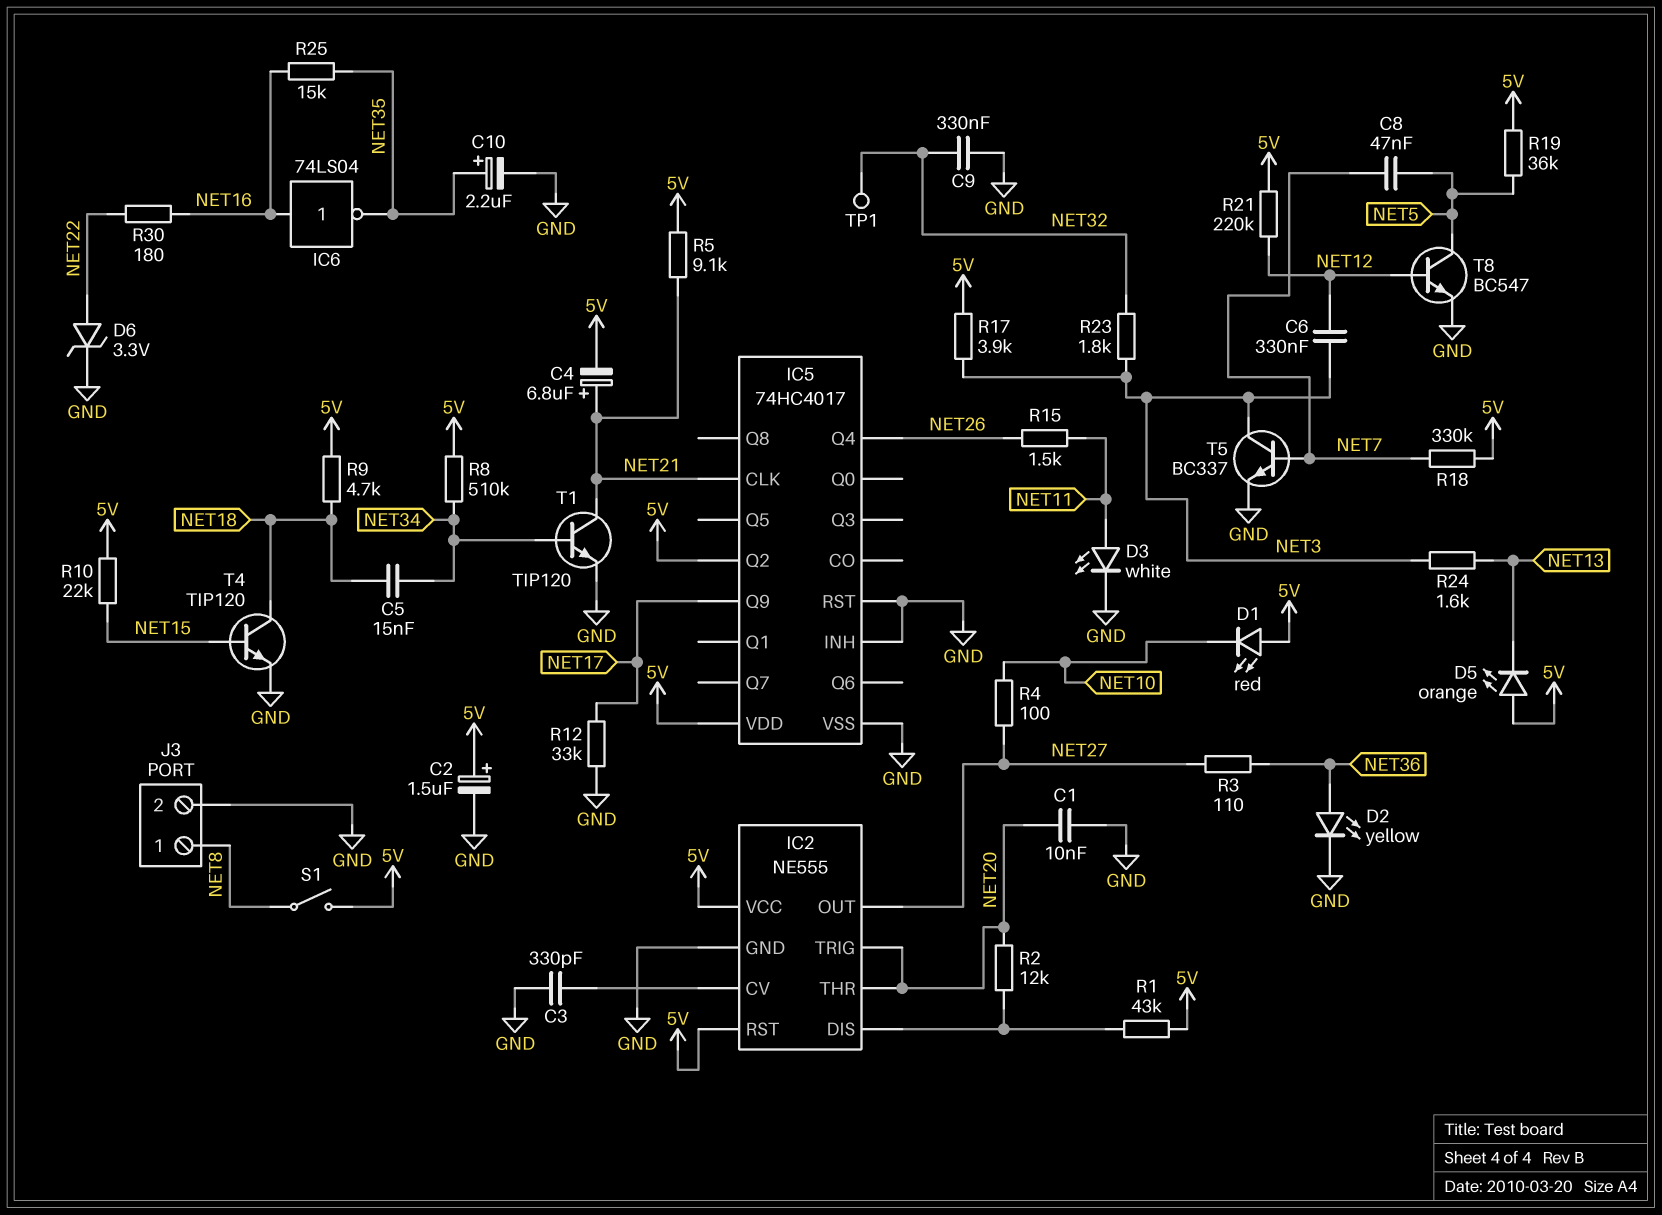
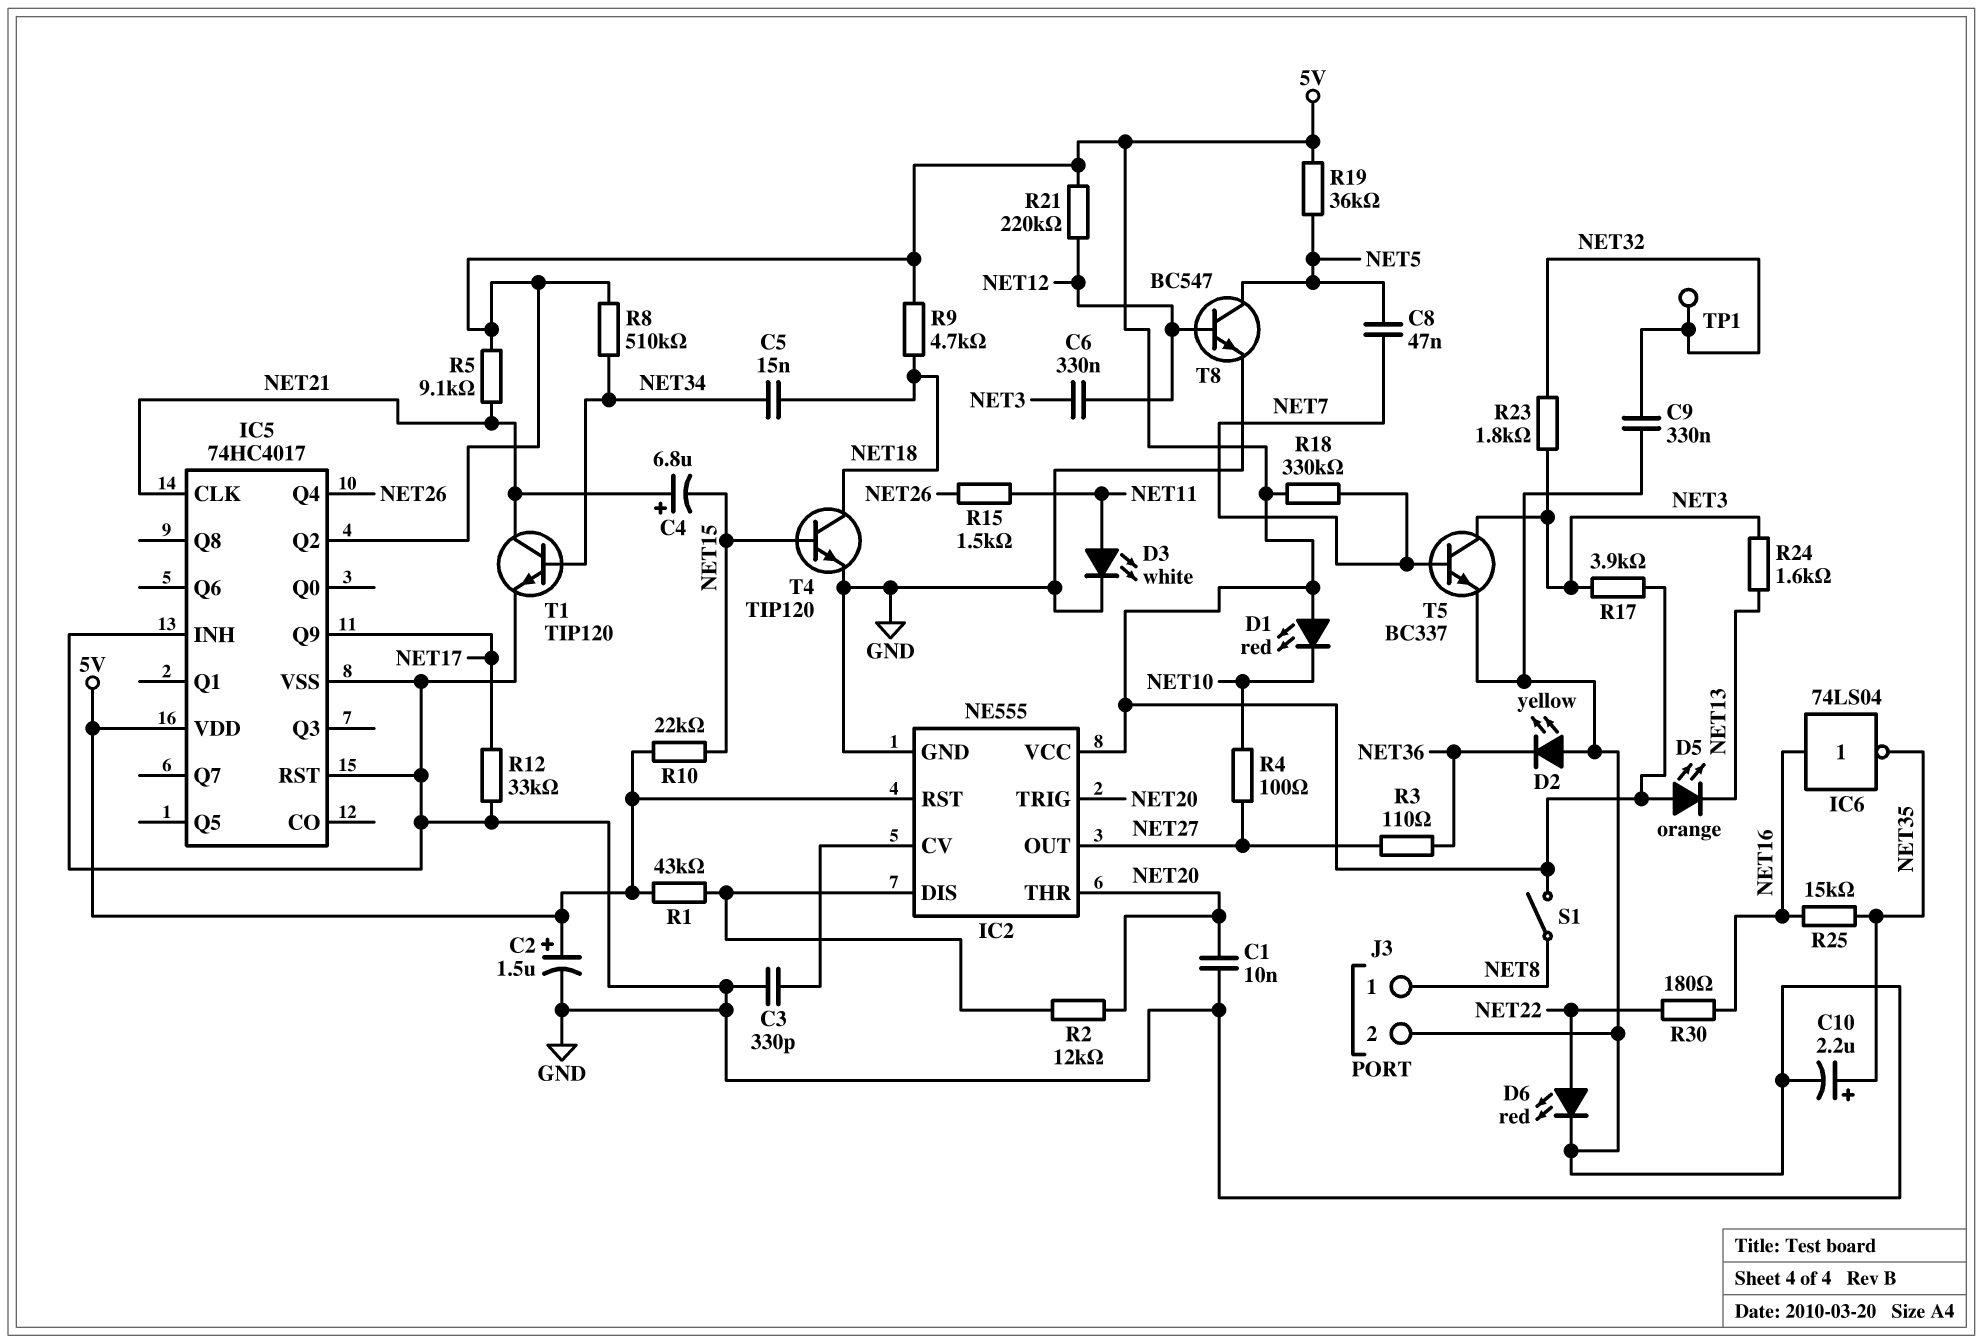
C4: 6.8uF (plus NET21, minus 5V) -> 6.8uF (plus NET21, minus NET15)
D2: LED yellow (A NET36, K GND) -> LED yellow (A GND, K NET36)
D6: zener 3.3V (A NET22, K GND) -> LED red (A NET22, K GND)

